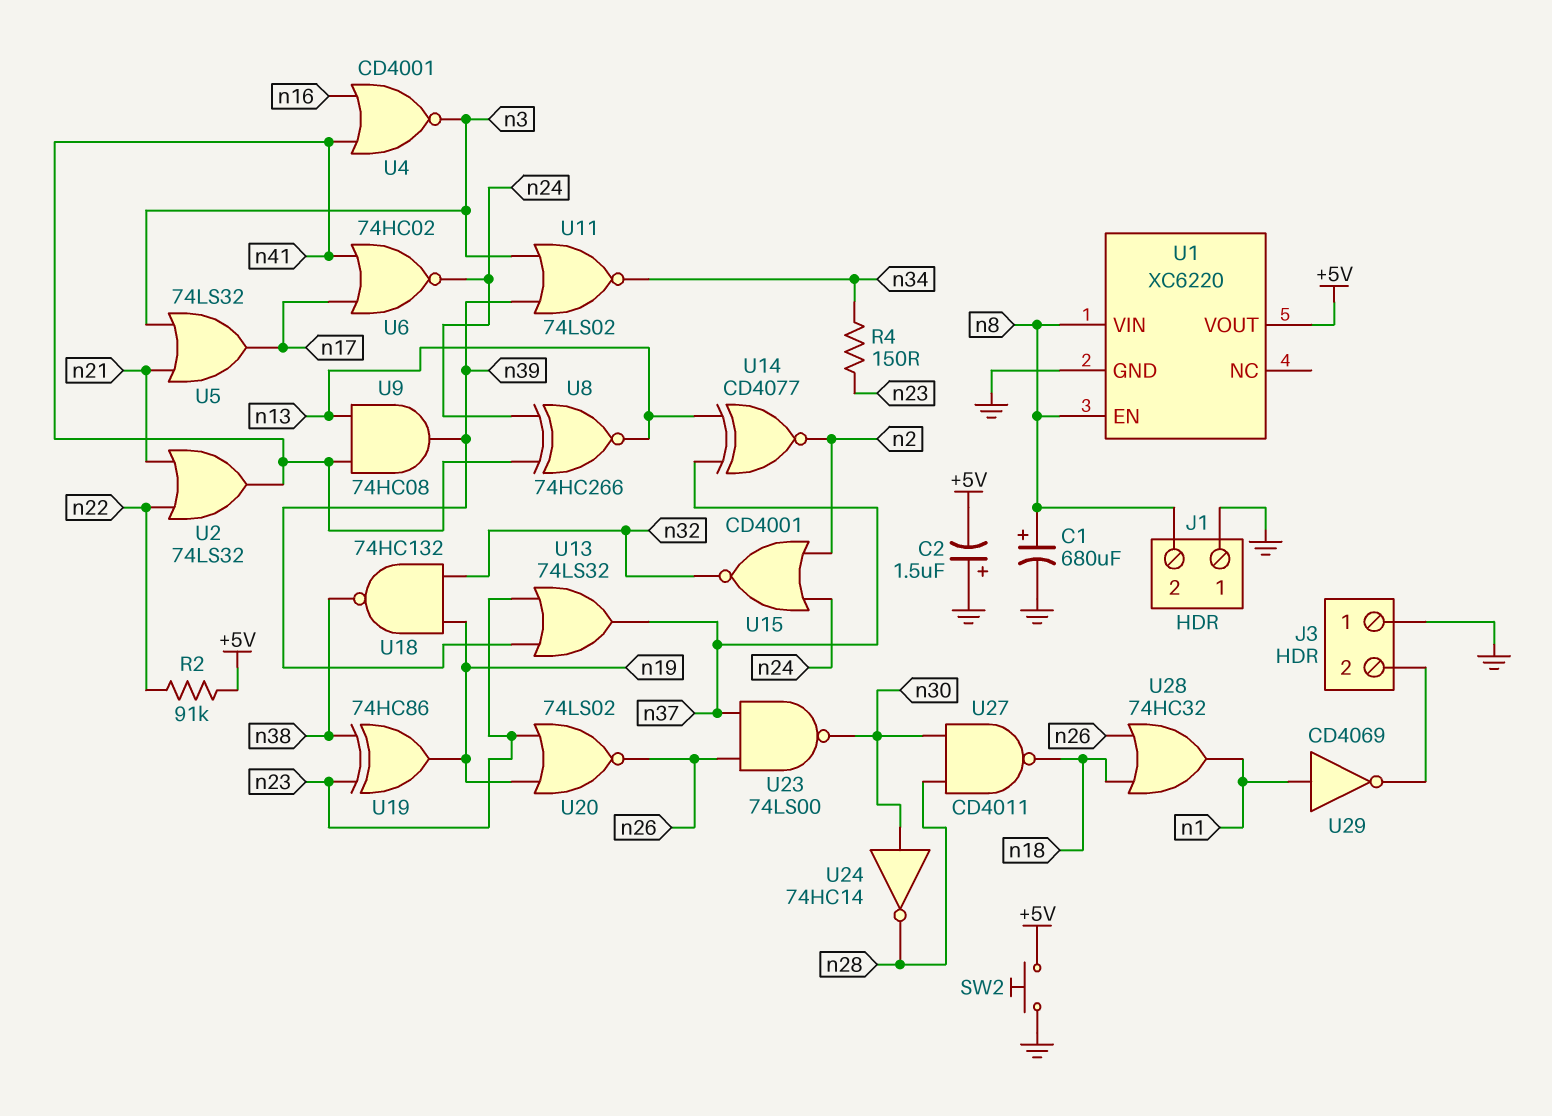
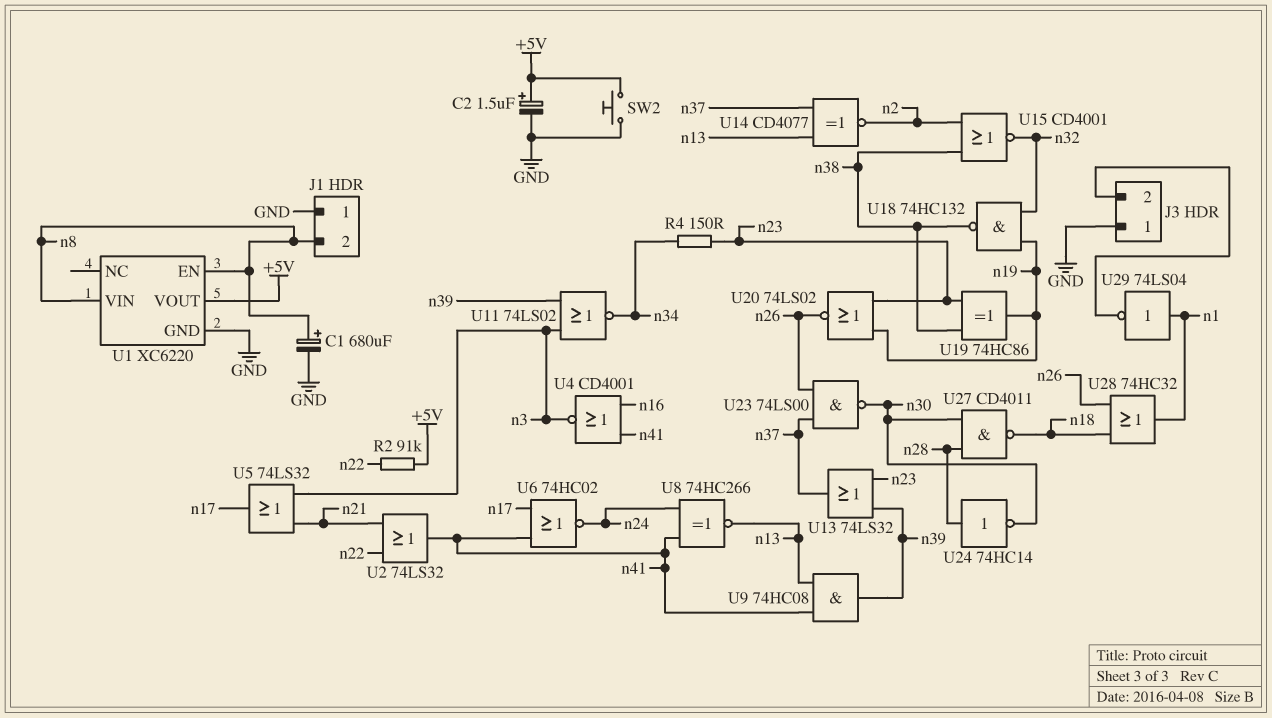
C2: 1.5uF (plus GND, minus +5V) -> 1.5uF (plus +5V, minus GND)
U15: NOR CD4001 (in n2, in n24, out n32) -> NOR CD4001 (in n2, in n38, out n32)
U24: NOT 74HC14 (in n30, out n28) -> NOT 74HC14 (in n28, out n30)
U29: NOT CD4069 (in n1, out J3/2) -> NOT 74LS04 (in n1, out J3/2)

